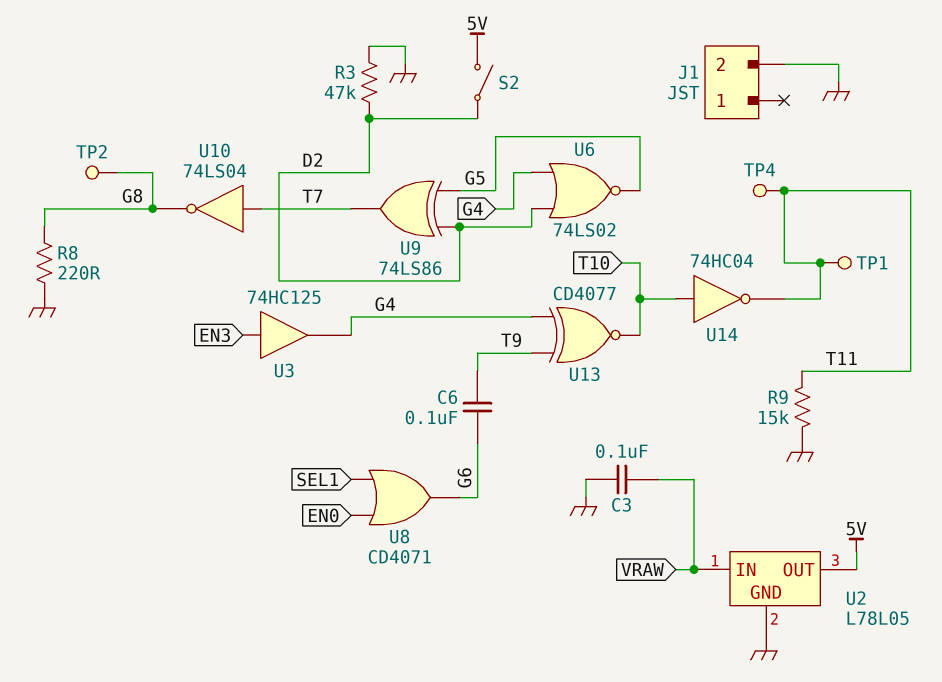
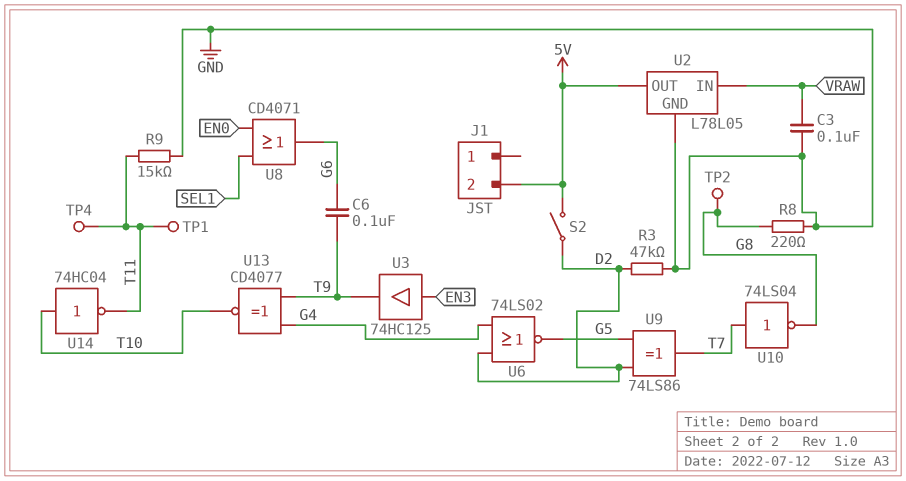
J1 pin 2: GND -> 5V
U3: buffer 74HC125 (in EN3, out G4) -> buffer 74HC125 (in EN3, out T9)

